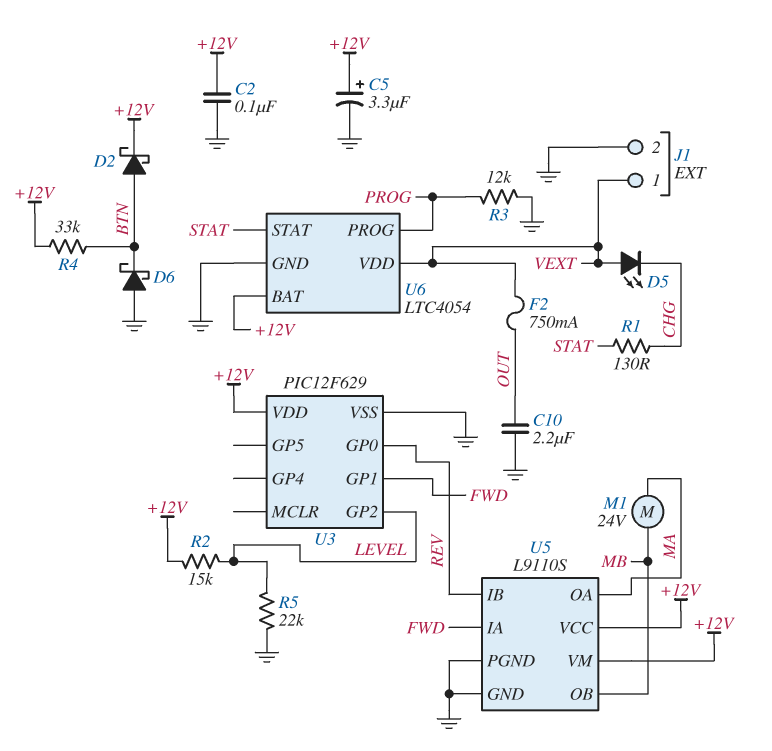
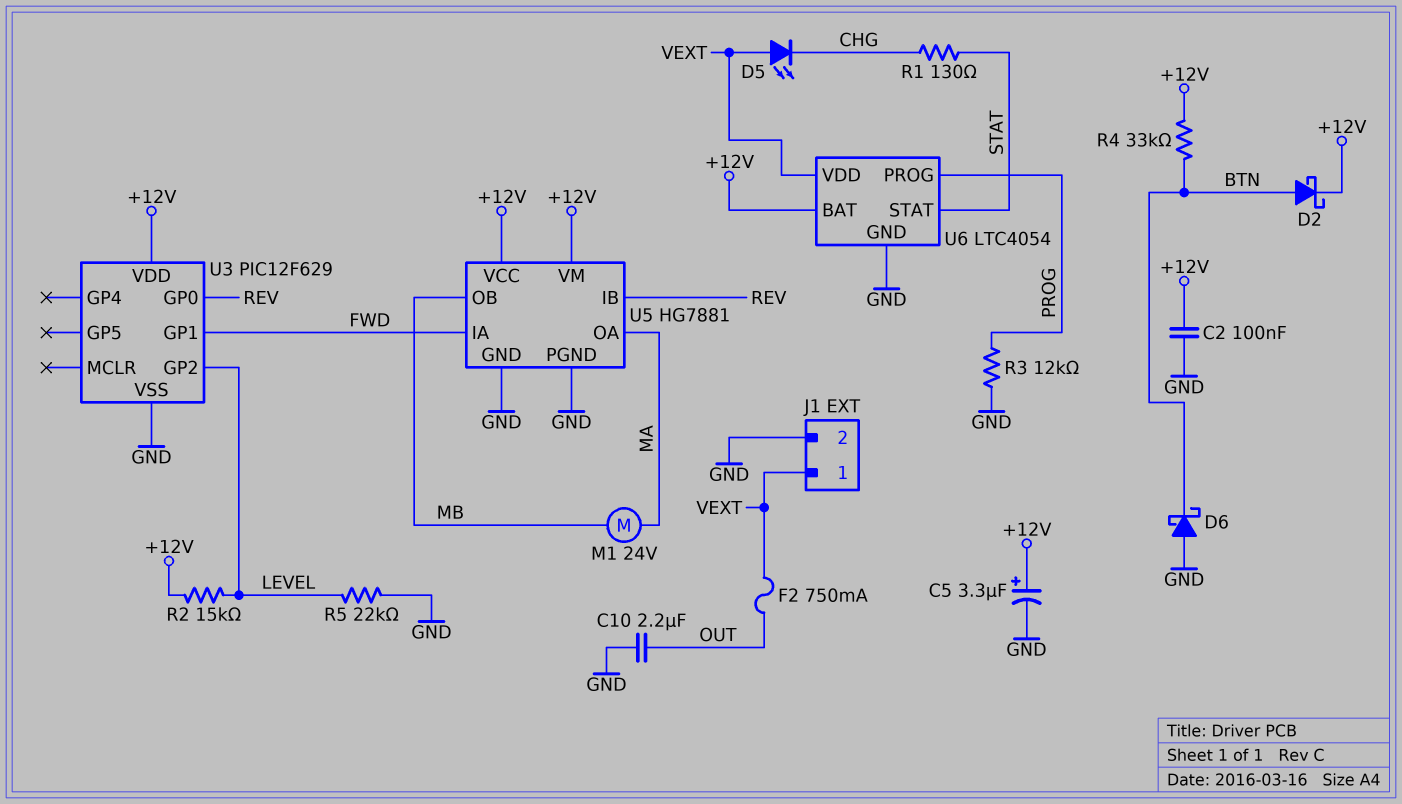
U5: L9110S -> HG7881

